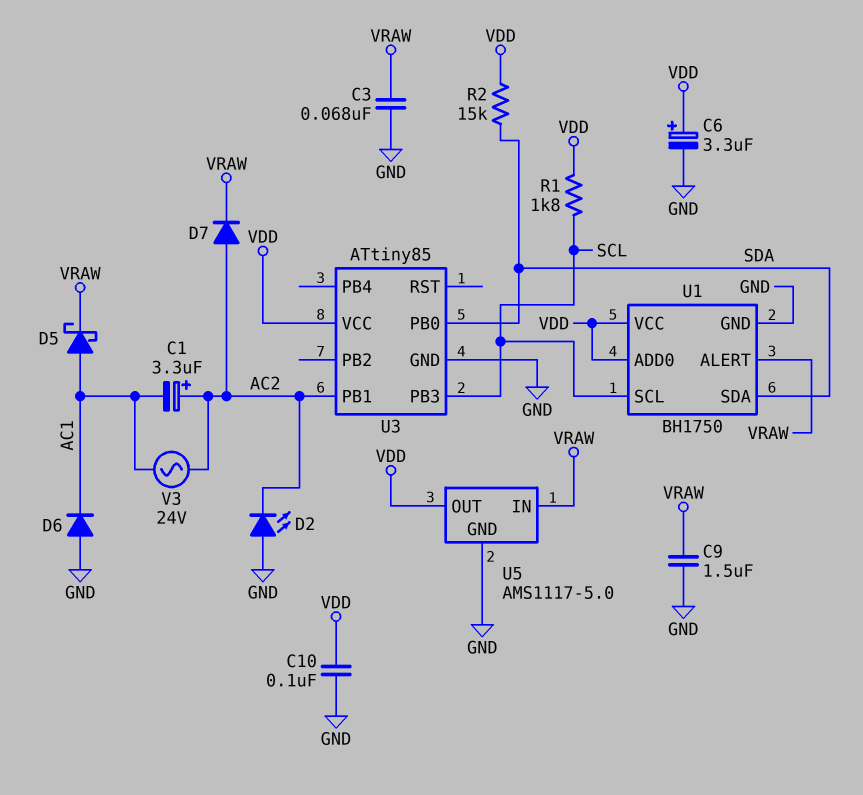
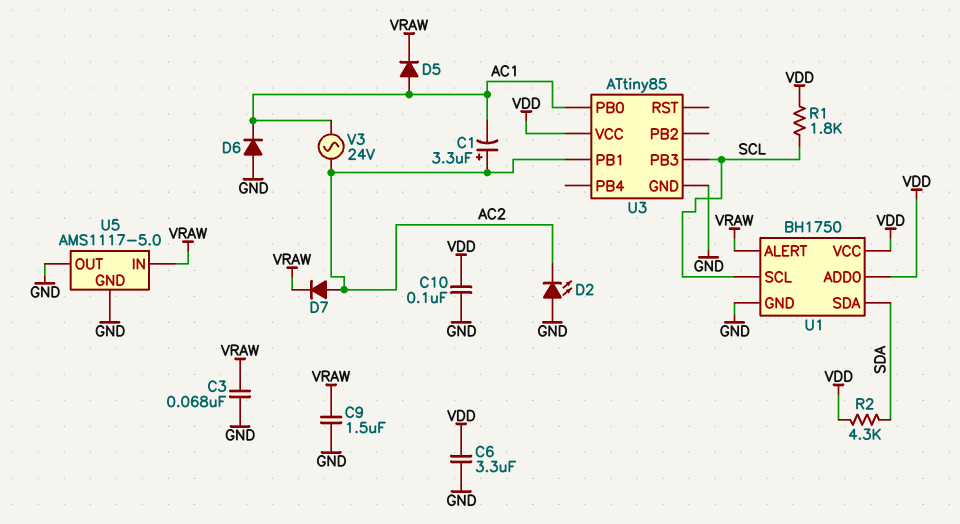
C6: 3.3uF (plus VDD, minus GND) -> 3.3uF (GND, VDD)
D5: schottky (A AC1, K VRAW) -> diode (A AC1, K VRAW)
R2: 15k (SDA, VDD) -> 4.3k (SDA, VDD)
U3 pin PB0: SDA -> AC1
U5 pin OUT: VDD -> GND

